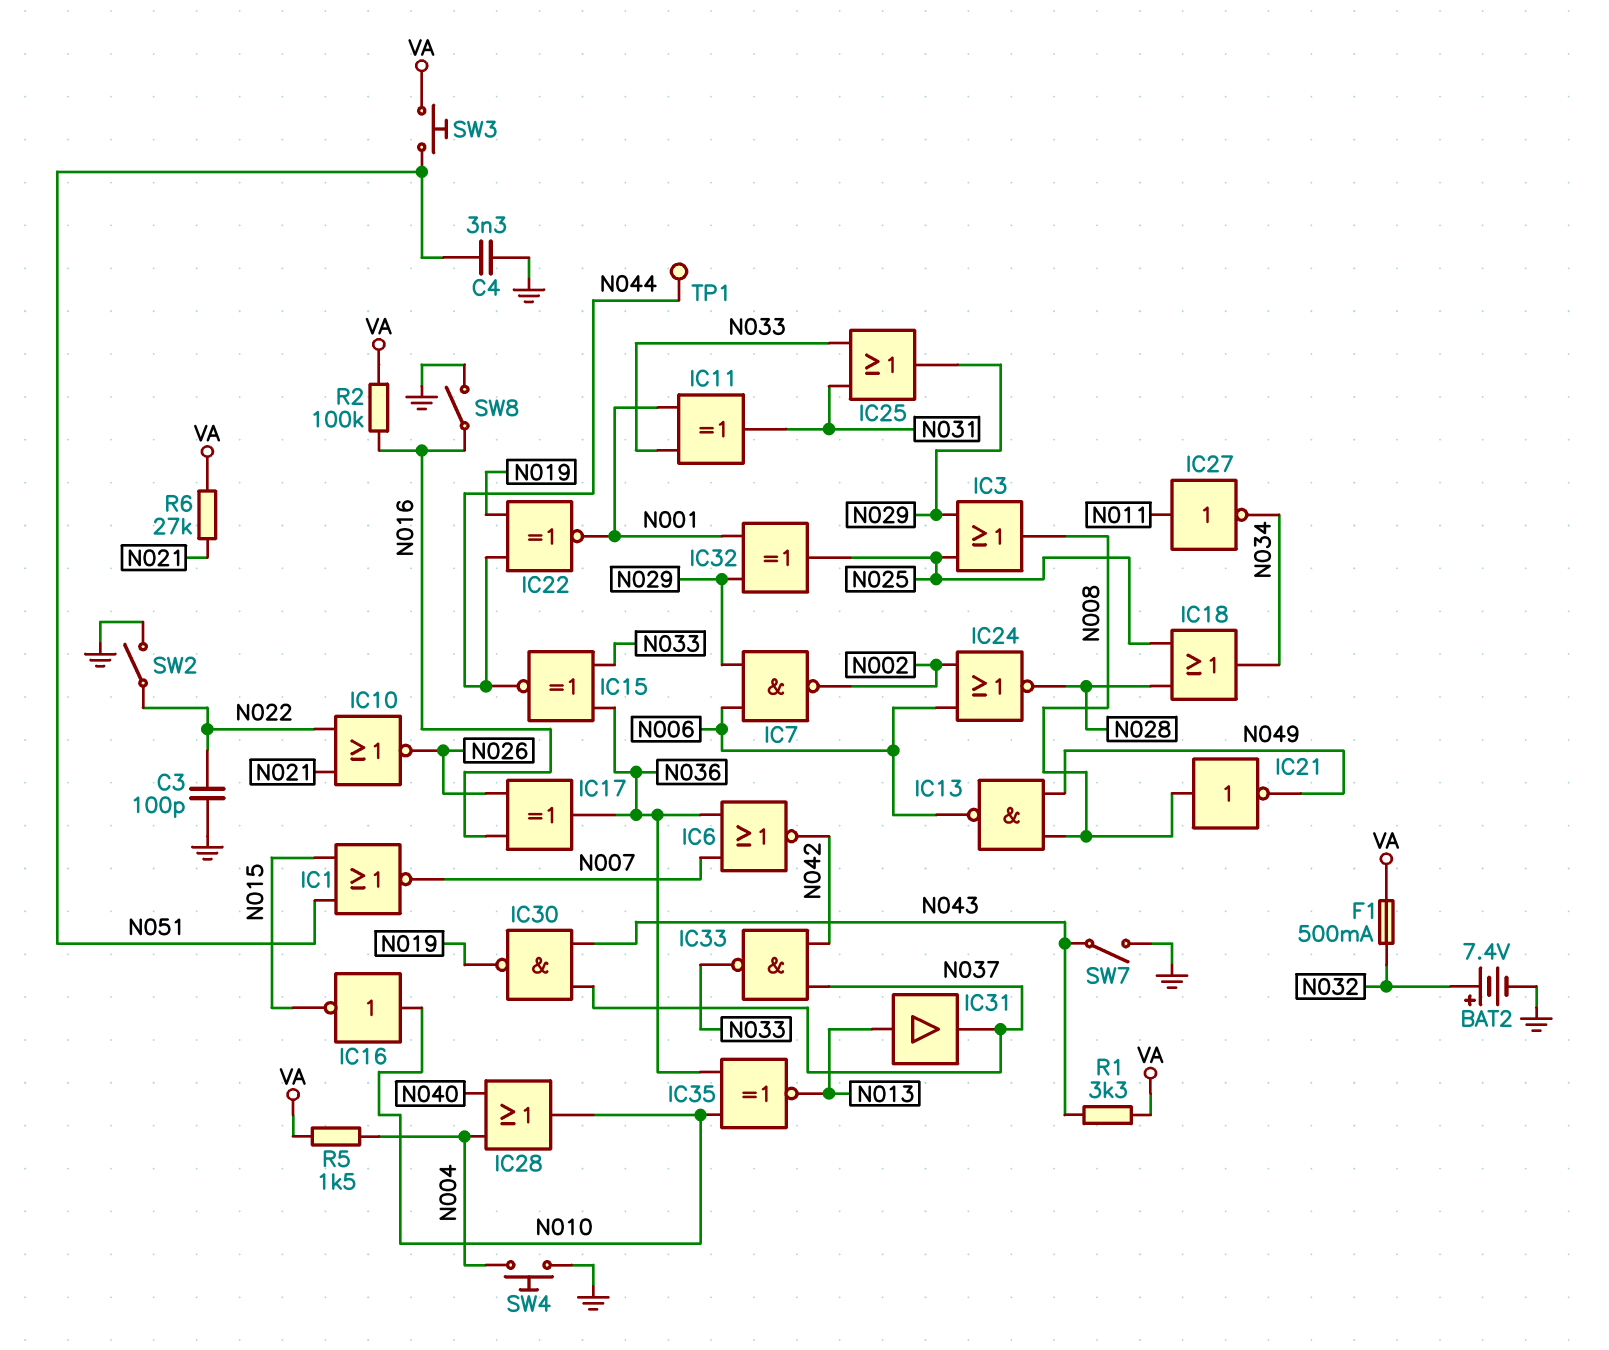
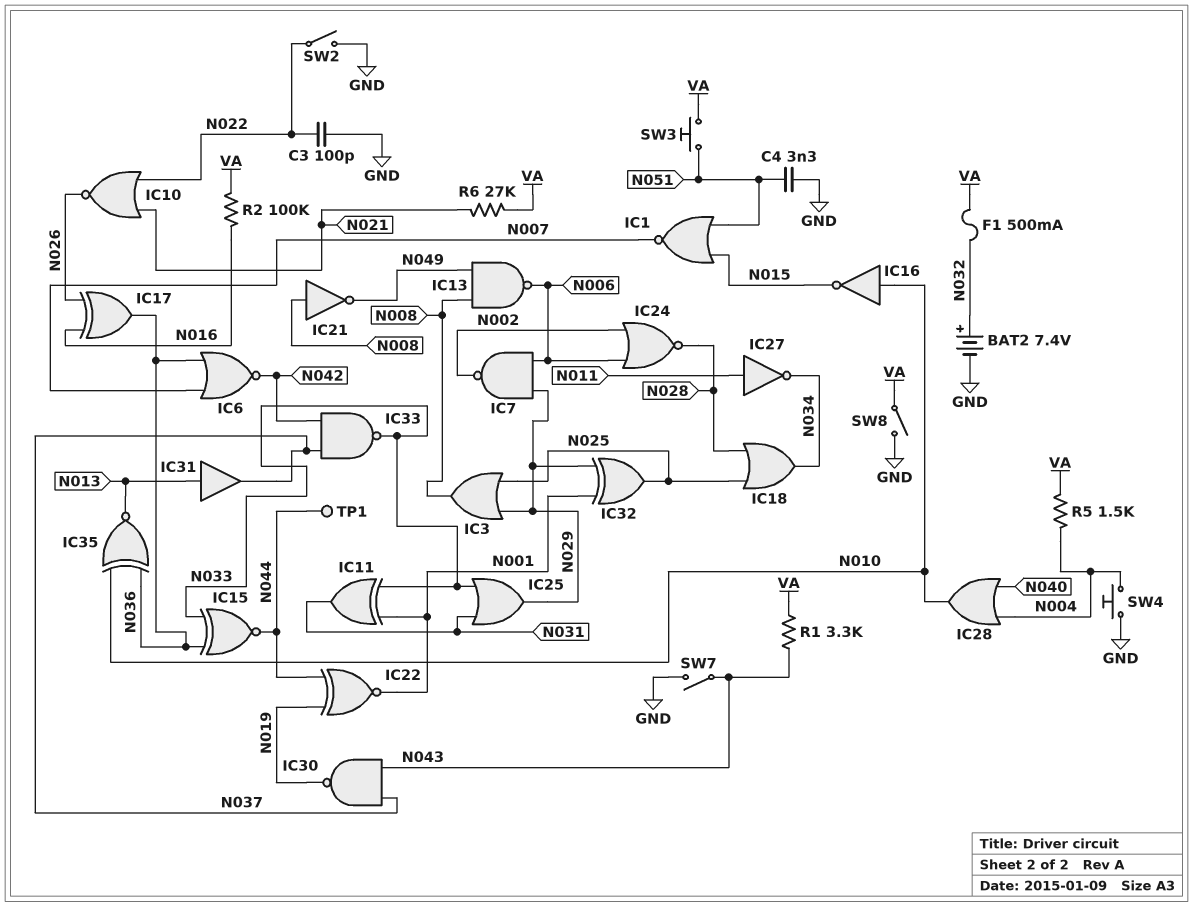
SW8: switch (GND, N016) -> switch (GND, VA)

